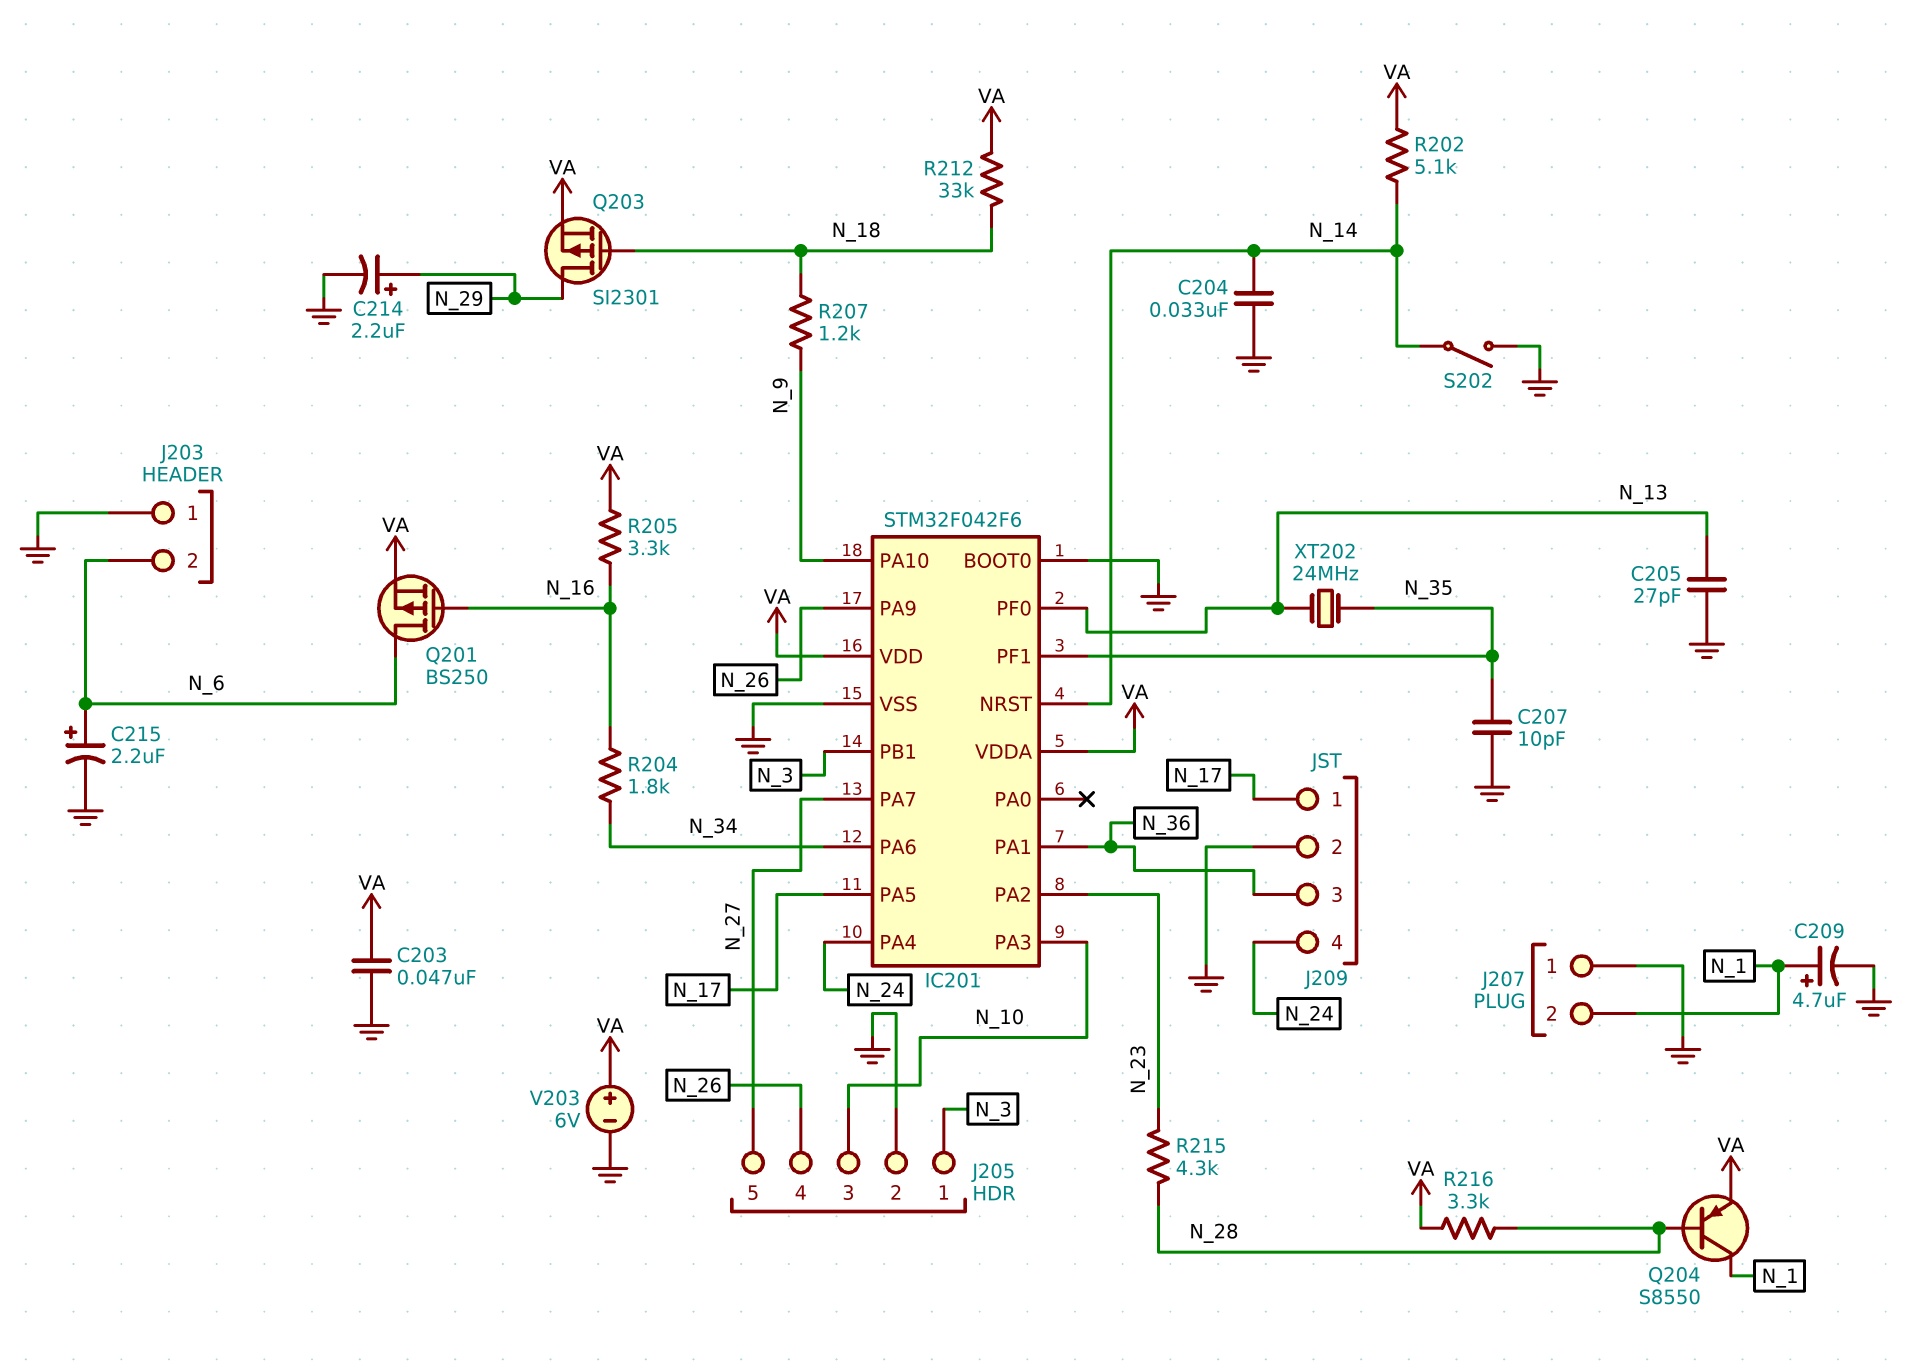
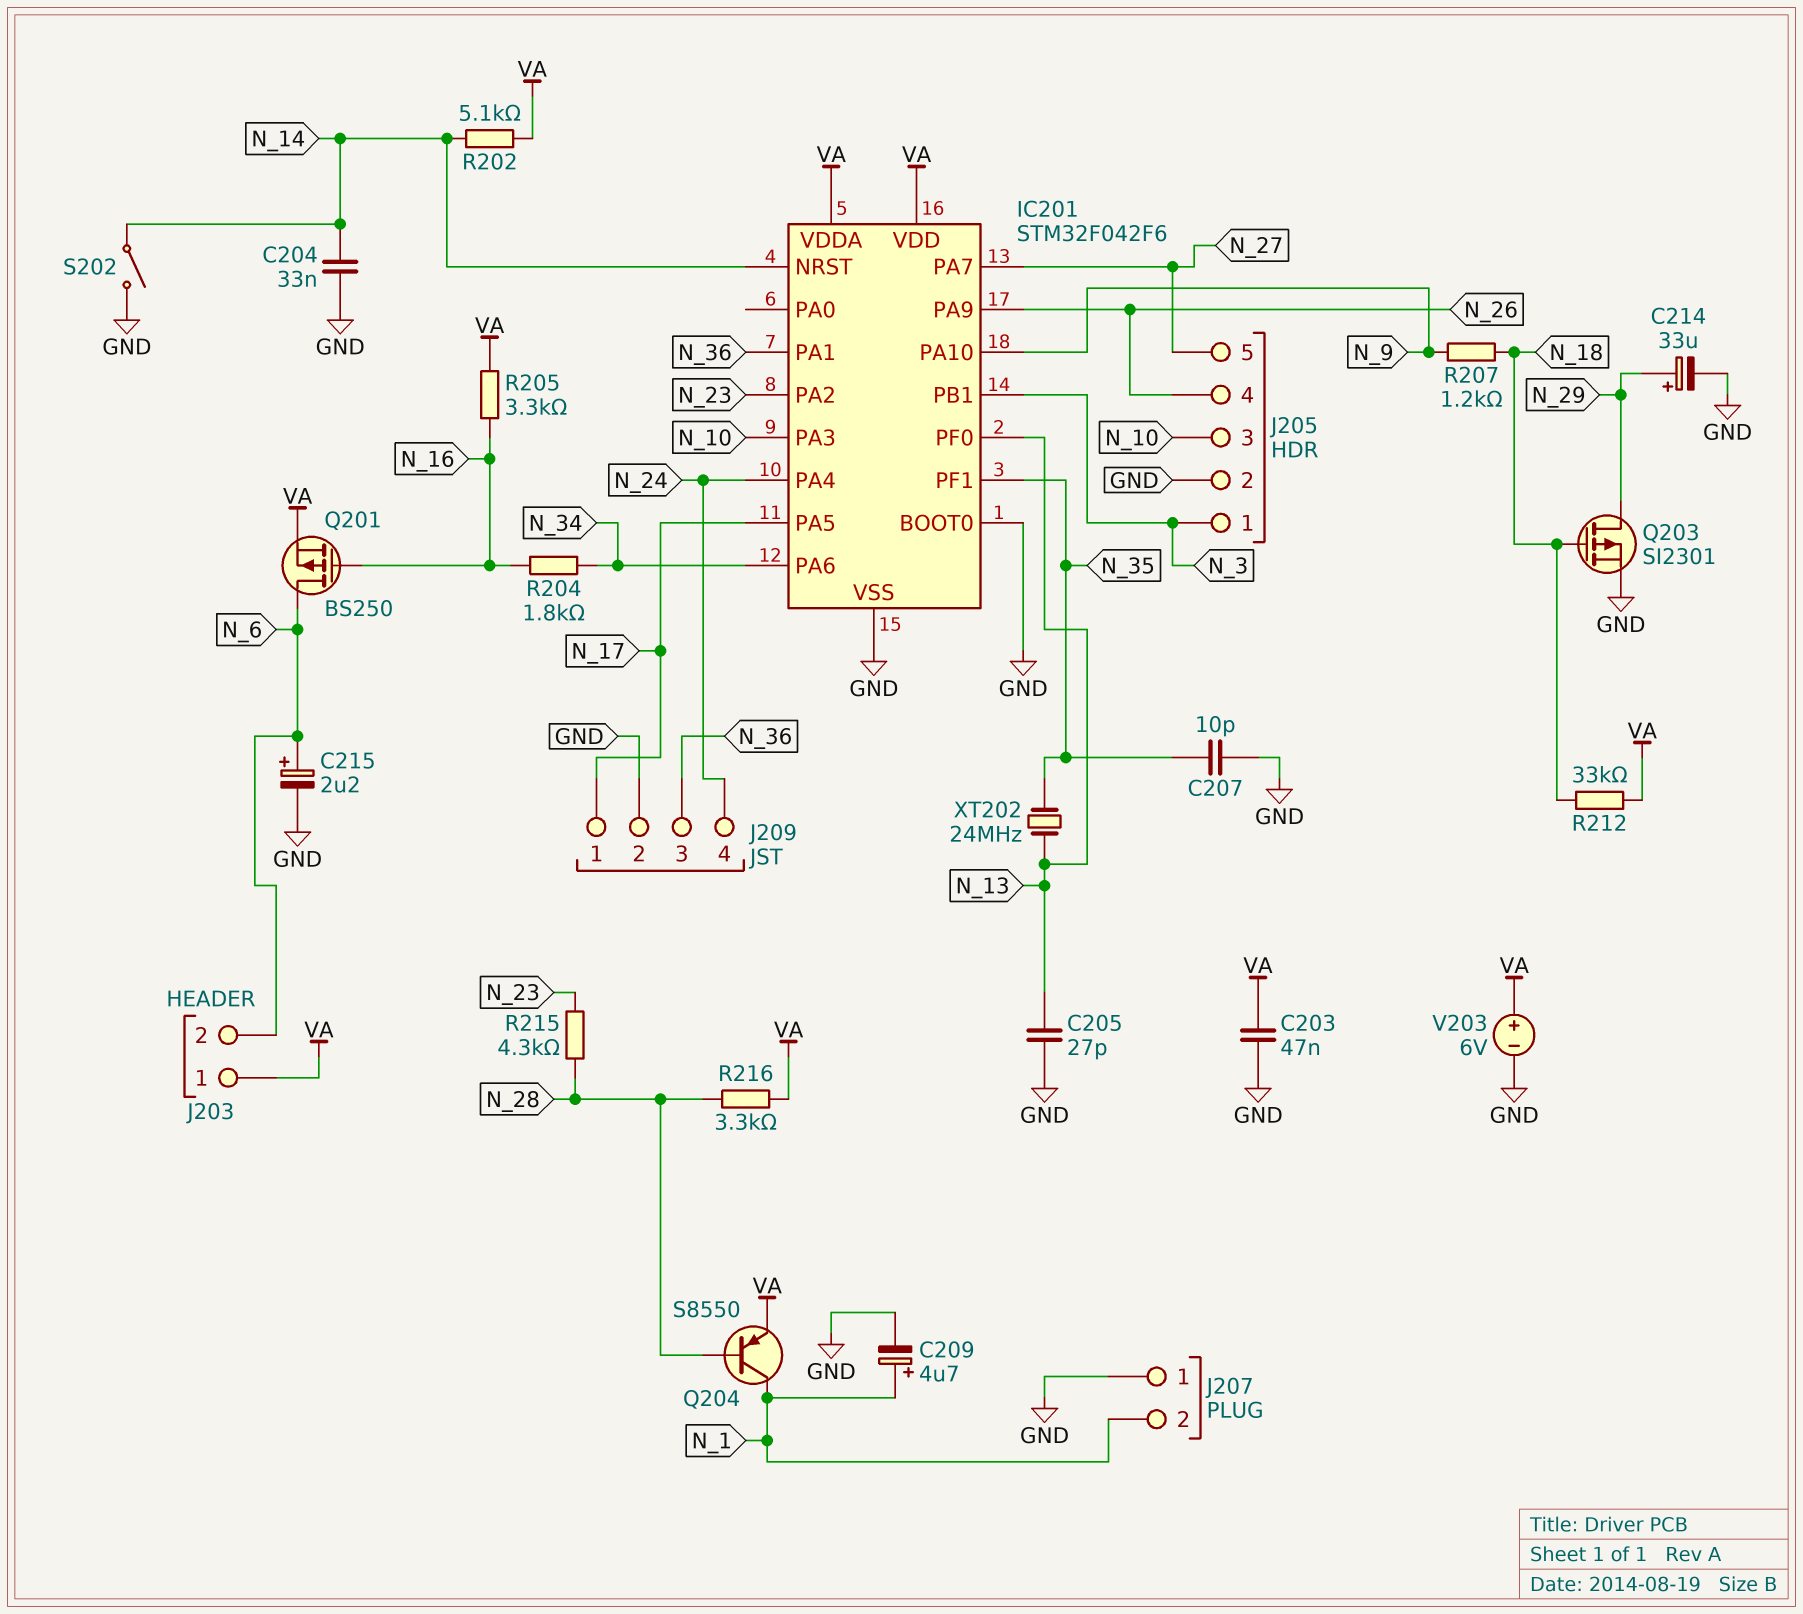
C214: 2.2uF (plus N_29, minus GND) -> 33uF (plus N_29, minus GND)
J203 pin 1: GND -> VA
Q203: PMOS SI2301 (G N_18, D N_29, S VA) -> PMOS SI2301 (G N_18, D N_29, S GND)

